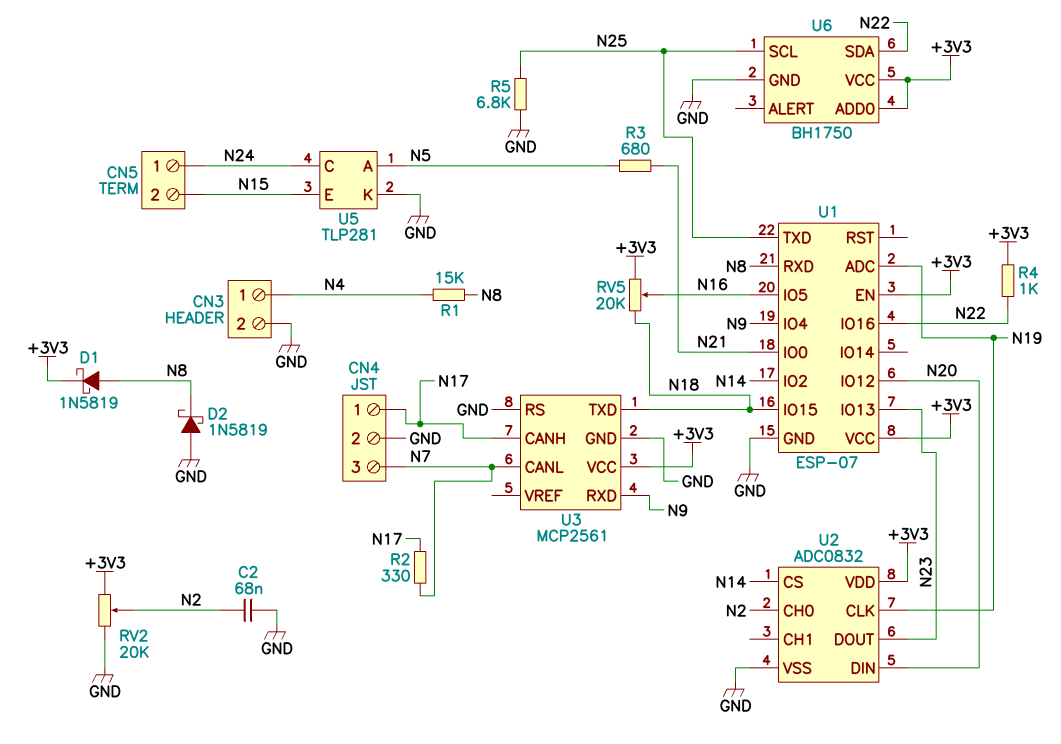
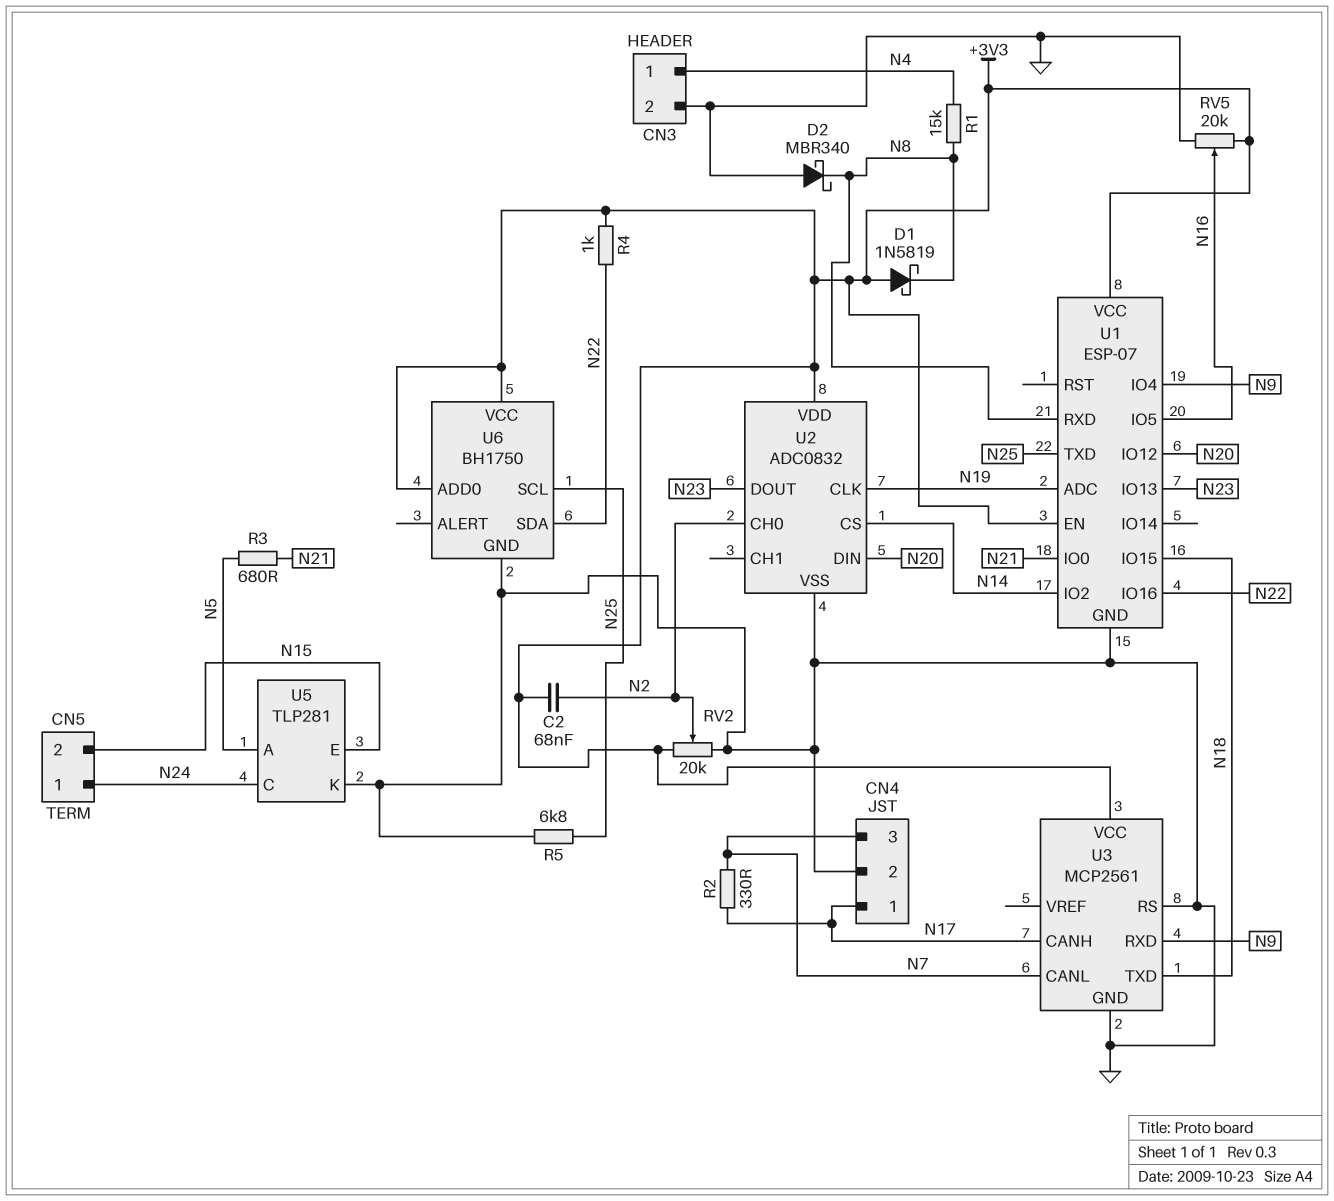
C2: 68nF (GND, N2) -> 68nF (+3V3, N2)
D1: schottky 1N5819 (A N8, K +3V3) -> schottky 1N5819 (A +3V3, K N8)
D2: schottky 1N5819 (A GND, K N8) -> schottky MBR340 (A GND, K N8)
RV5: 20k (+3V3, N18, wiper N16) -> 20k (+3V3, GND, wiper N16)

